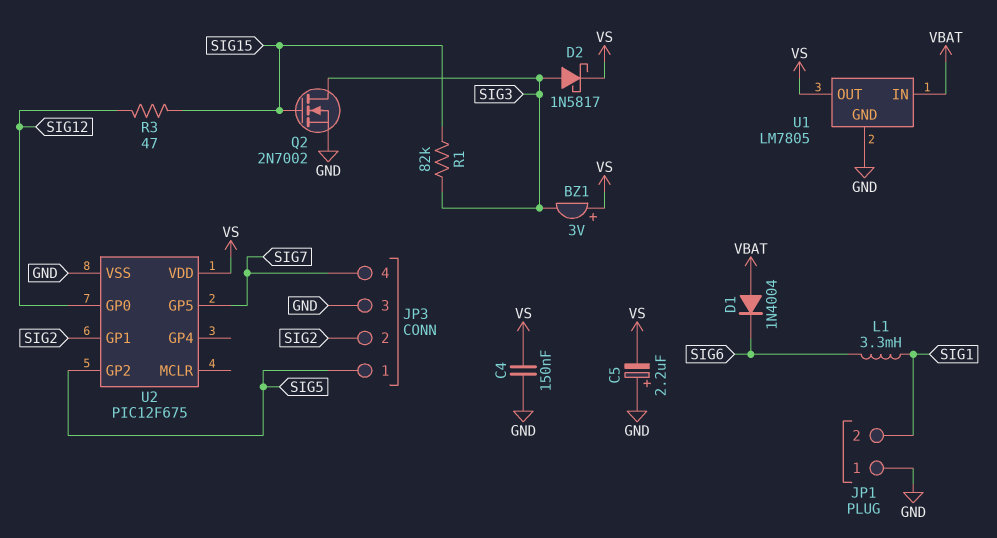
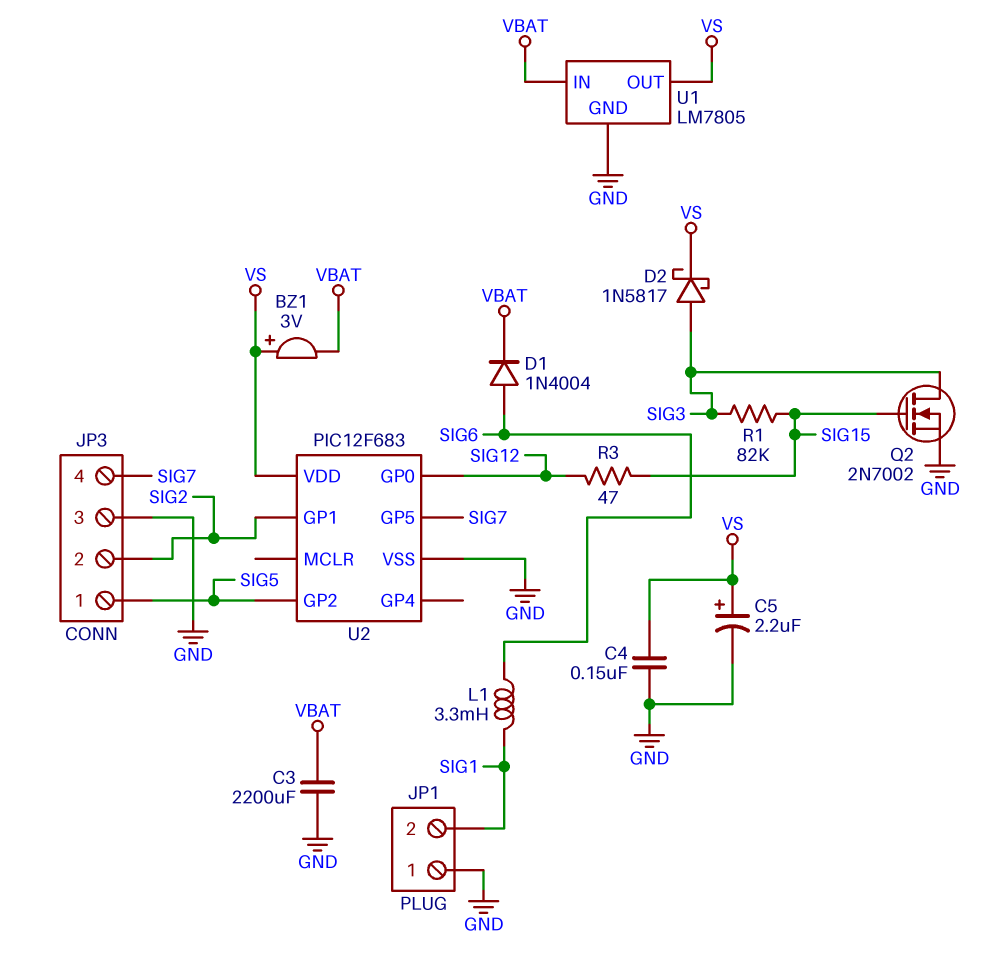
BZ1: buzzer 3V (plus VS, minus SIG3) -> buzzer 3V (plus VS, minus VBAT)
C3: none -> 2200uF (GND, VBAT)
C5: 2.2uF (plus GND, minus VS) -> 2.2uF (plus VS, minus GND)
D1: diode 1N4004 (A VBAT, K SIG6) -> diode 1N4004 (A SIG6, K VBAT)
U2: PIC12F675 -> PIC12F683

